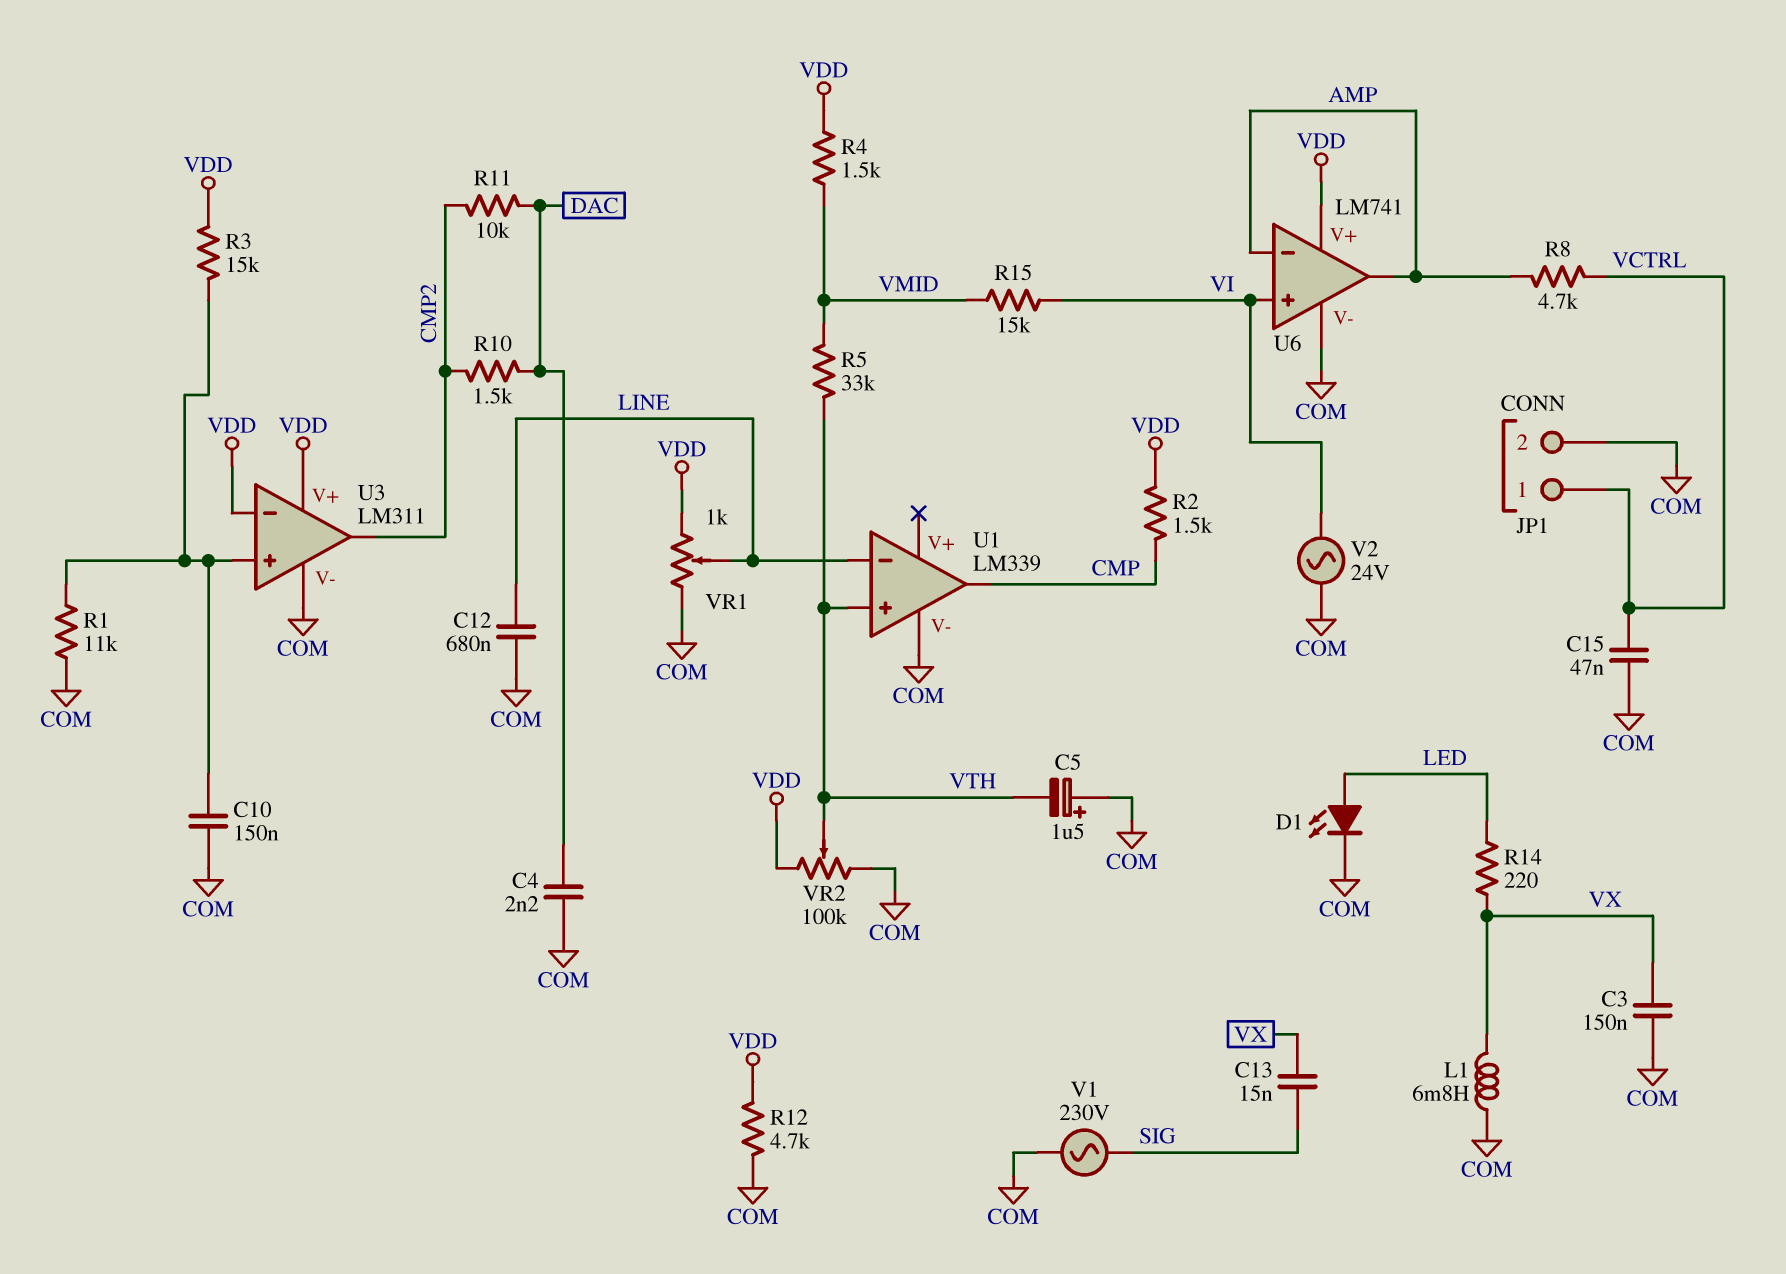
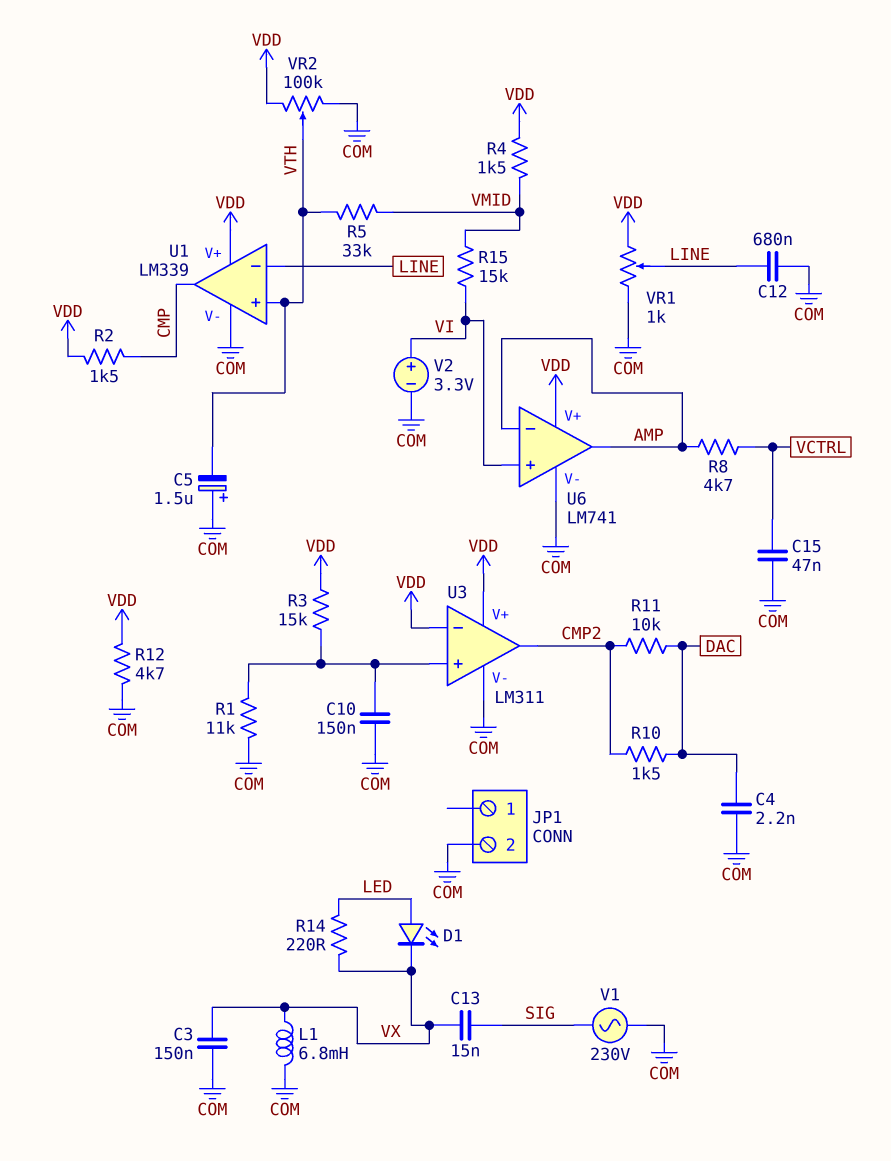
D1: LED (A LED, K COM) -> LED (A LED, K VX)
JP1 pin 1: VCTRL -> none
U1 pin V+: none -> VDD
V2: AC 24V (COM, VI) -> 3.3V (plus VI, minus COM)

